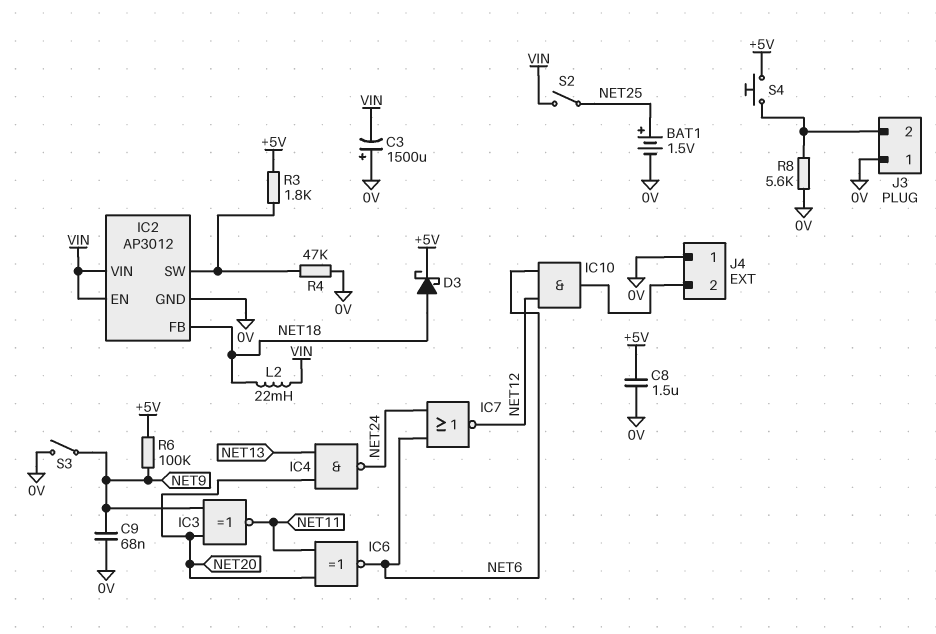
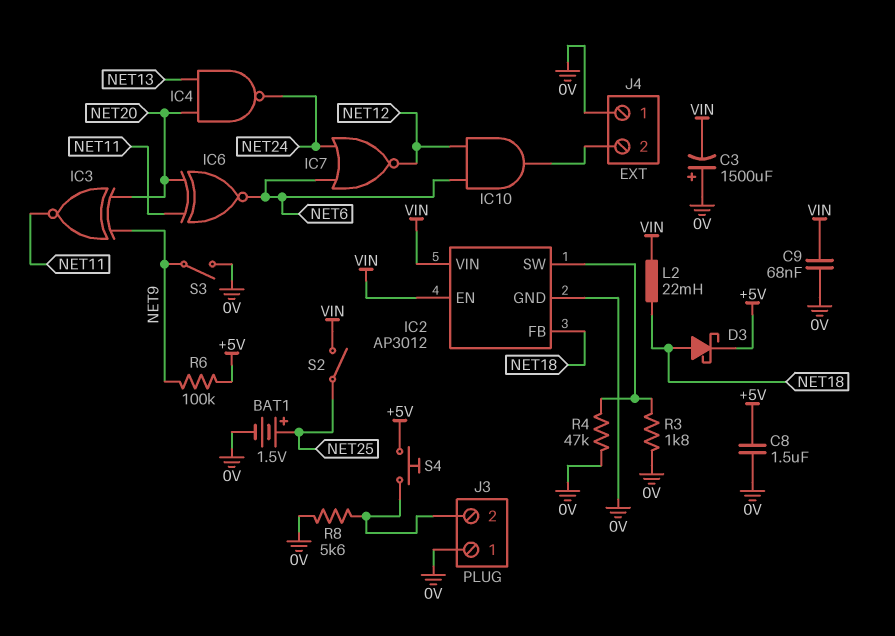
C9: 68nF (0V, NET9) -> 68nF (0V, VIN)
R3: 1.8k (+5V, IC2/SW) -> 1.8k (0V, IC2/SW)

